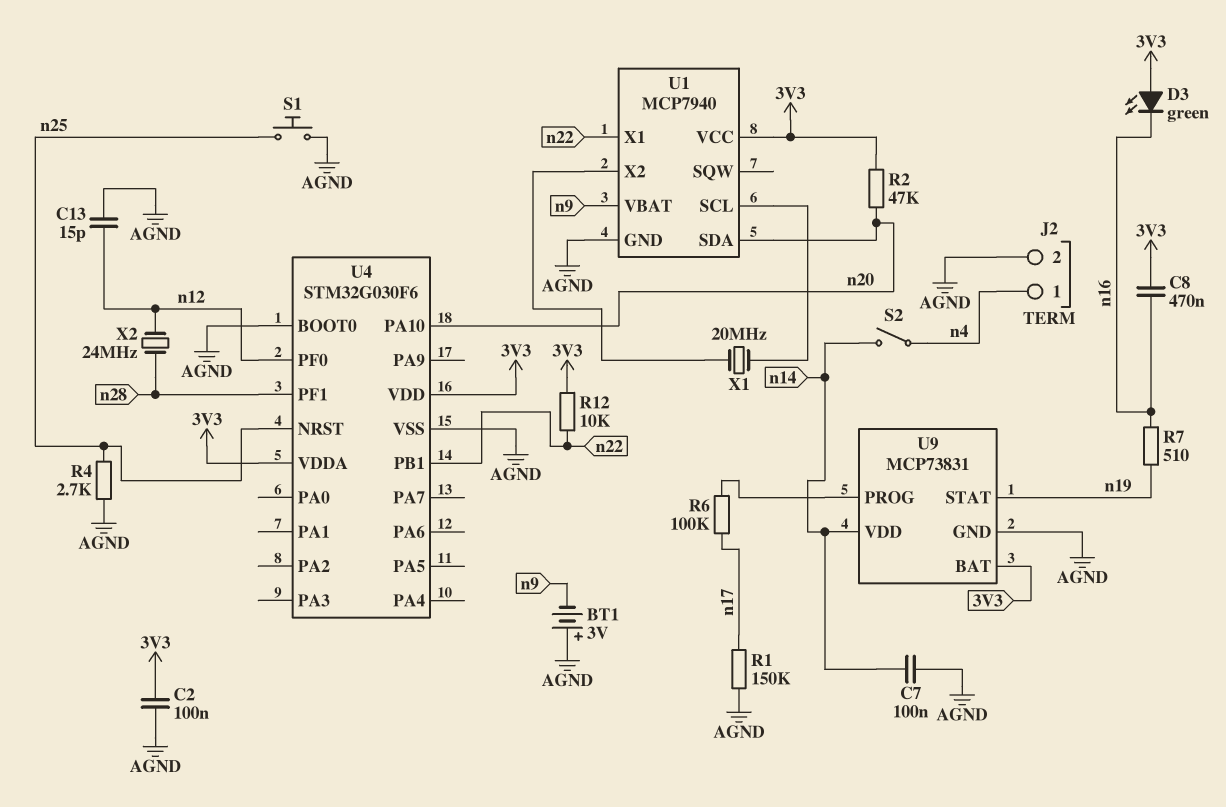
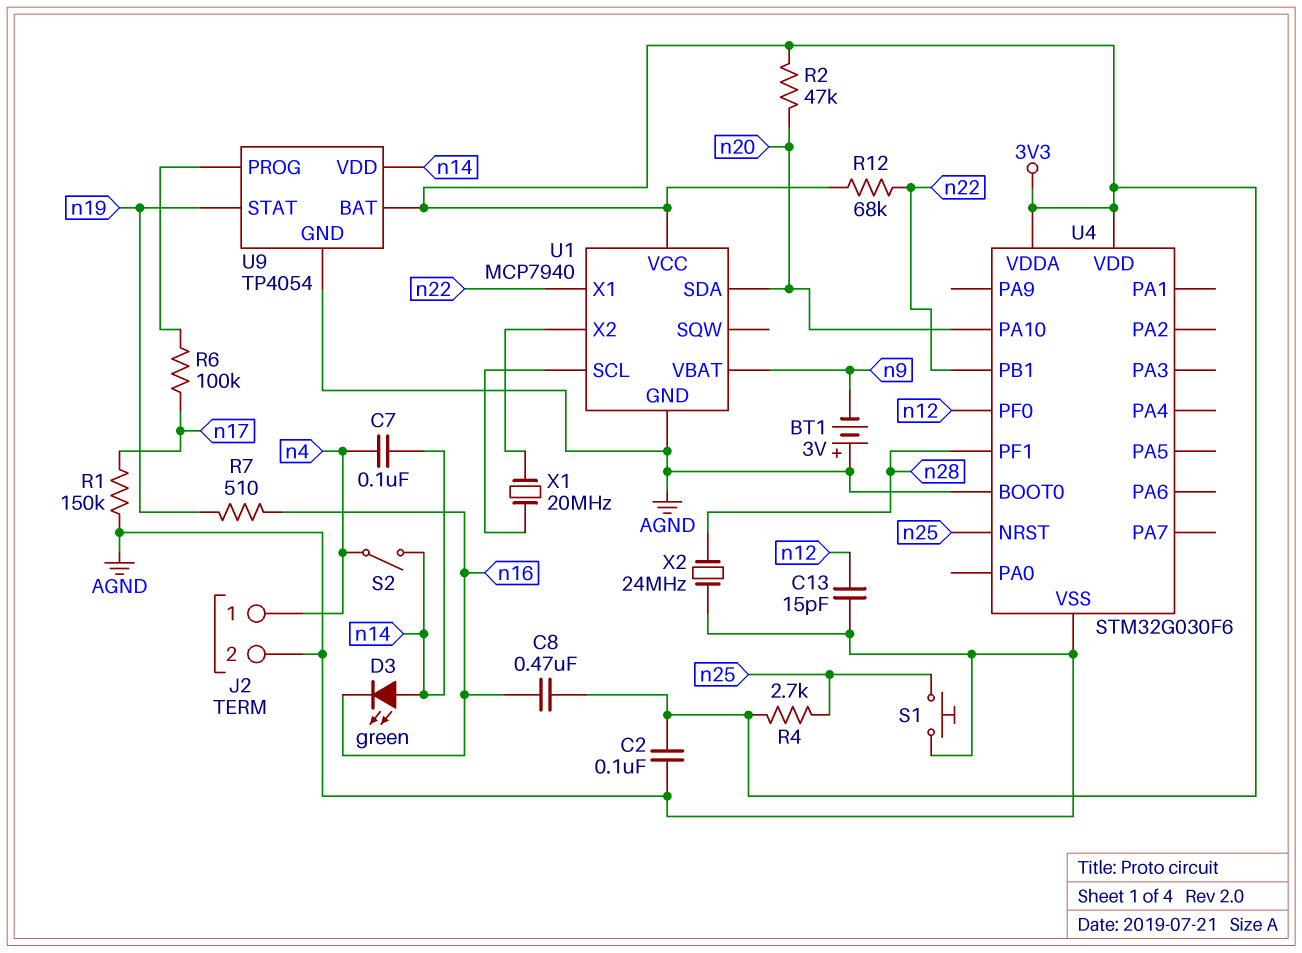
C7: 100nF (AGND, n14) -> 100nF (n4, n14)
D3: LED green (A 3V3, K n16) -> LED green (A n14, K n16)
R4: 2.7k (AGND, n25) -> 2.7k (3V3, n25)
R12: 10k (3V3, n22) -> 68k (3V3, n22)
U9: MCP73831 -> TP4054
X2: 24MHz (n12, n28) -> 24MHz (AGND, n28)

